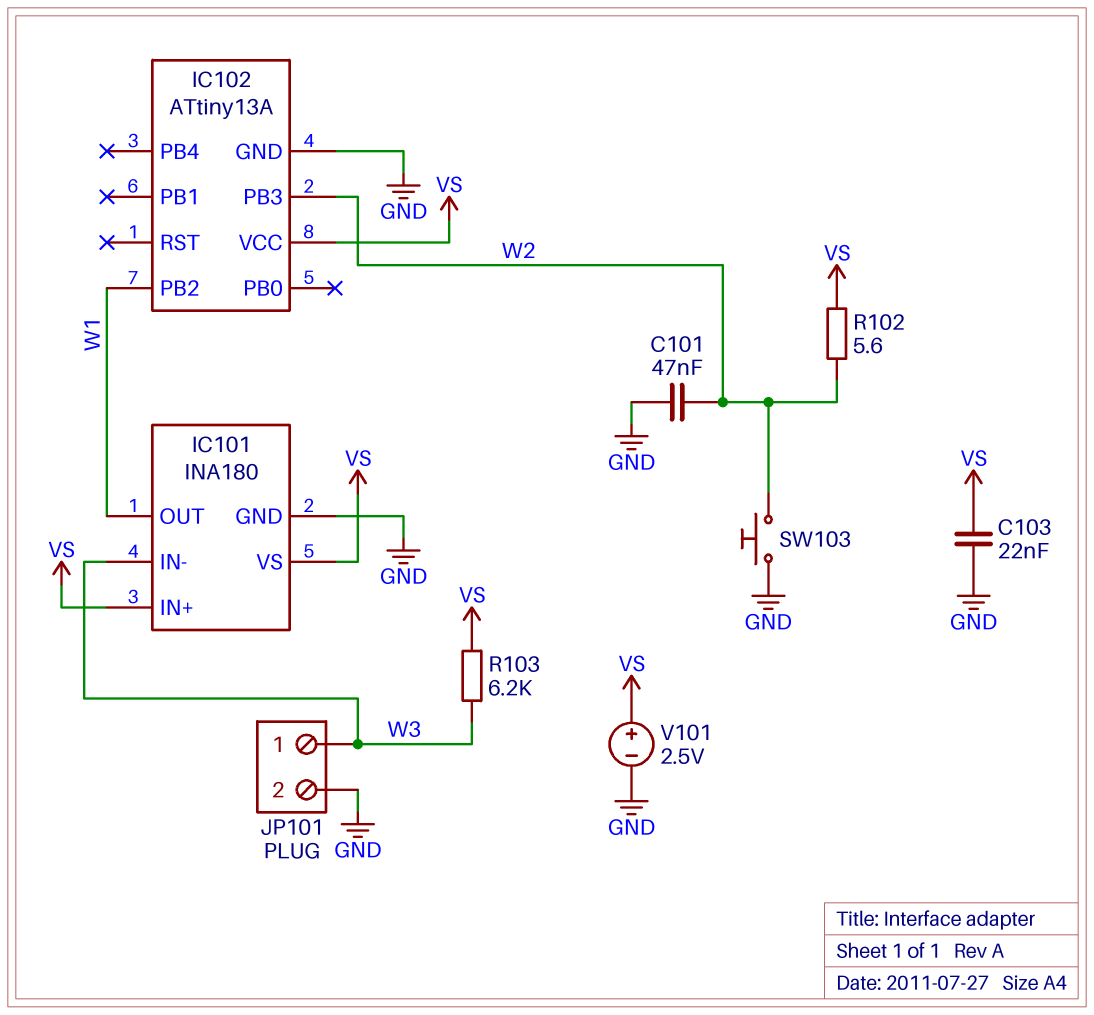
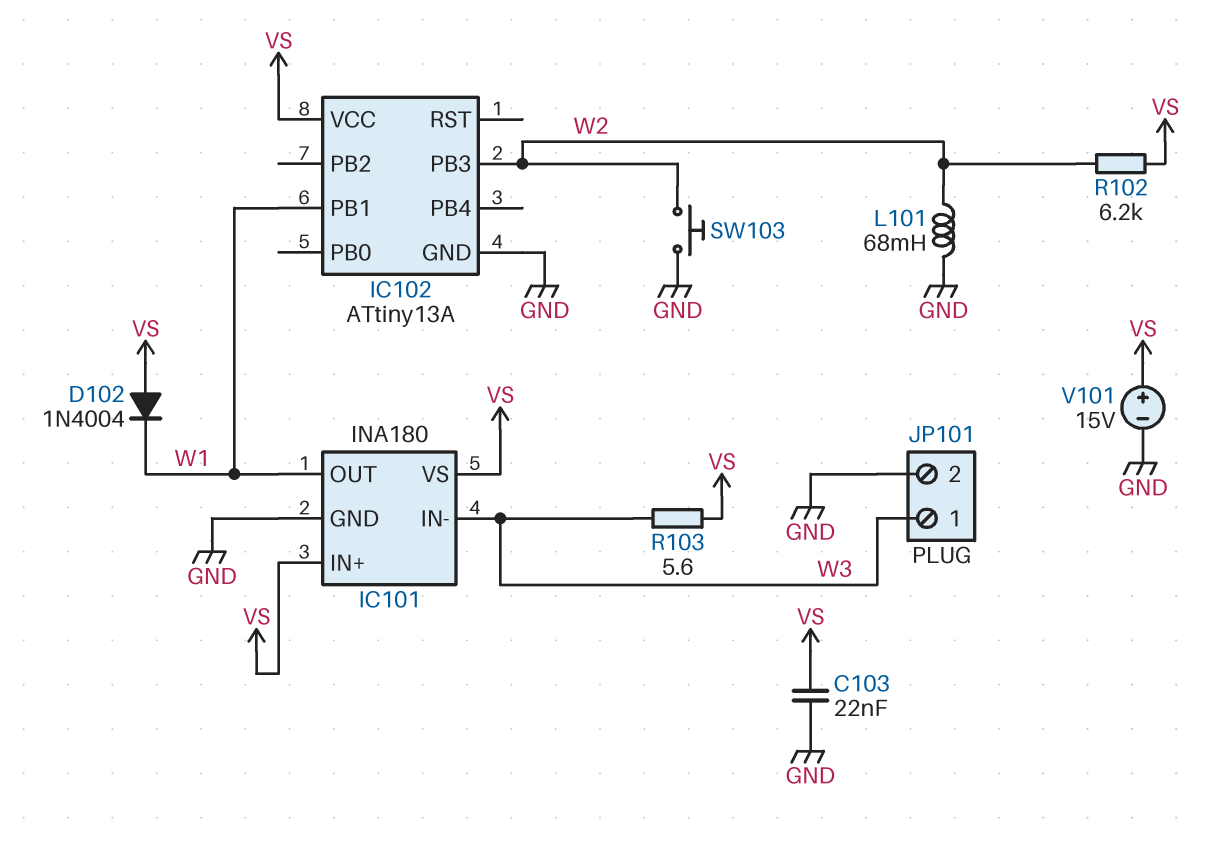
C101: 47nF (GND, W2) -> none
D102: none -> diode 1N4004 (A VS, K W1)
IC102 pin PB1: none -> W1
IC102 pin PB2: W1 -> none
L101: none -> 68mH (GND, W2)
R102: 5.6 (VS, W2) -> 6.2k (VS, W2)
R103: 6.2k (VS, W3) -> 5.6 (VS, W3)
V101: 2.5V (plus VS, minus GND) -> 15V (plus VS, minus GND)

